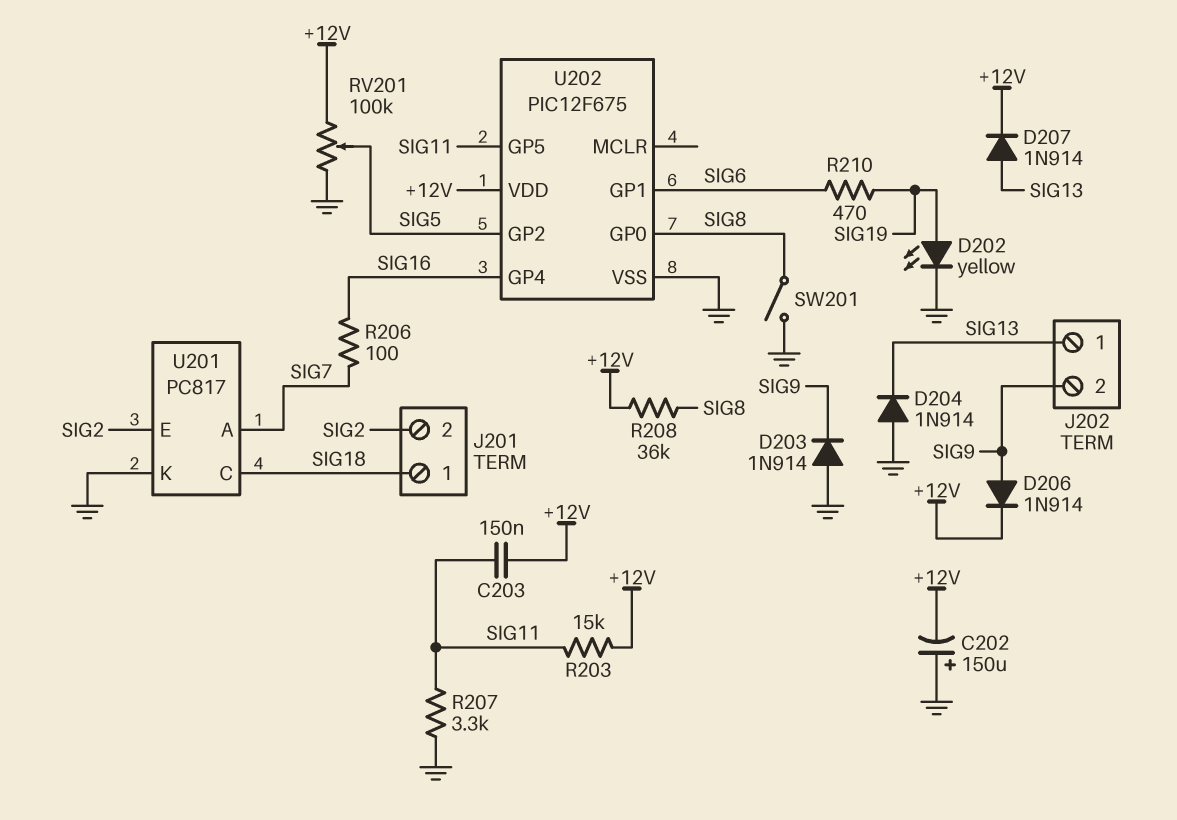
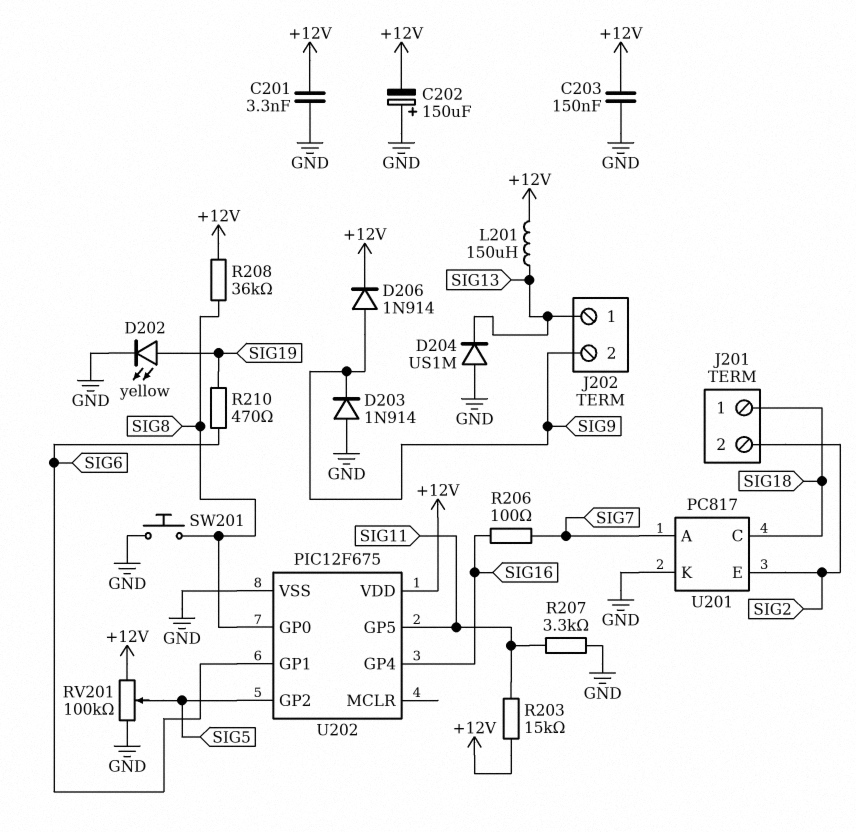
C201: none -> 3.3nF (+12V, GND)
C203: 150nF (+12V, SIG11) -> 150nF (+12V, GND)
D204: diode 1N914 (A GND, K SIG13) -> diode US1M (A GND, K SIG13)
D207: diode 1N914 (A SIG13, K +12V) -> none
L201: none -> 150uH (+12V, SIG13)
SW201: switch (GND, SIG8) -> button (GND, SIG8)

